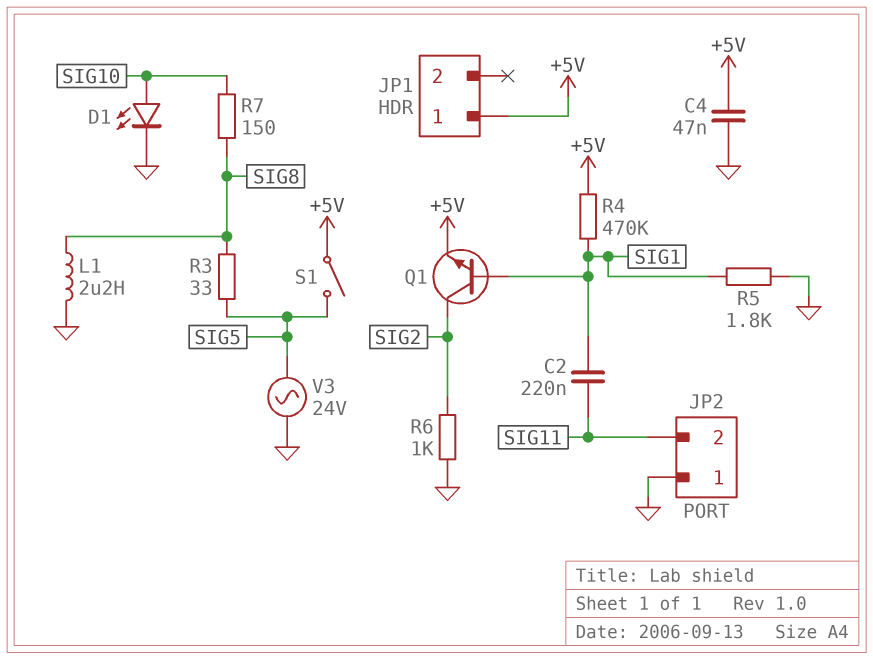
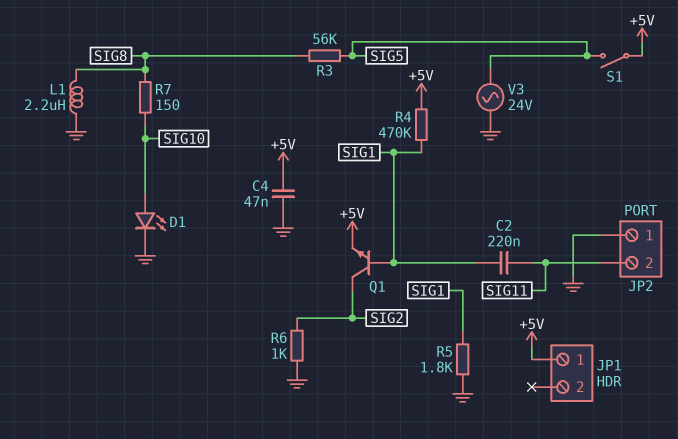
R3: 33 (SIG5, SIG8) -> 56k (SIG5, SIG8)

